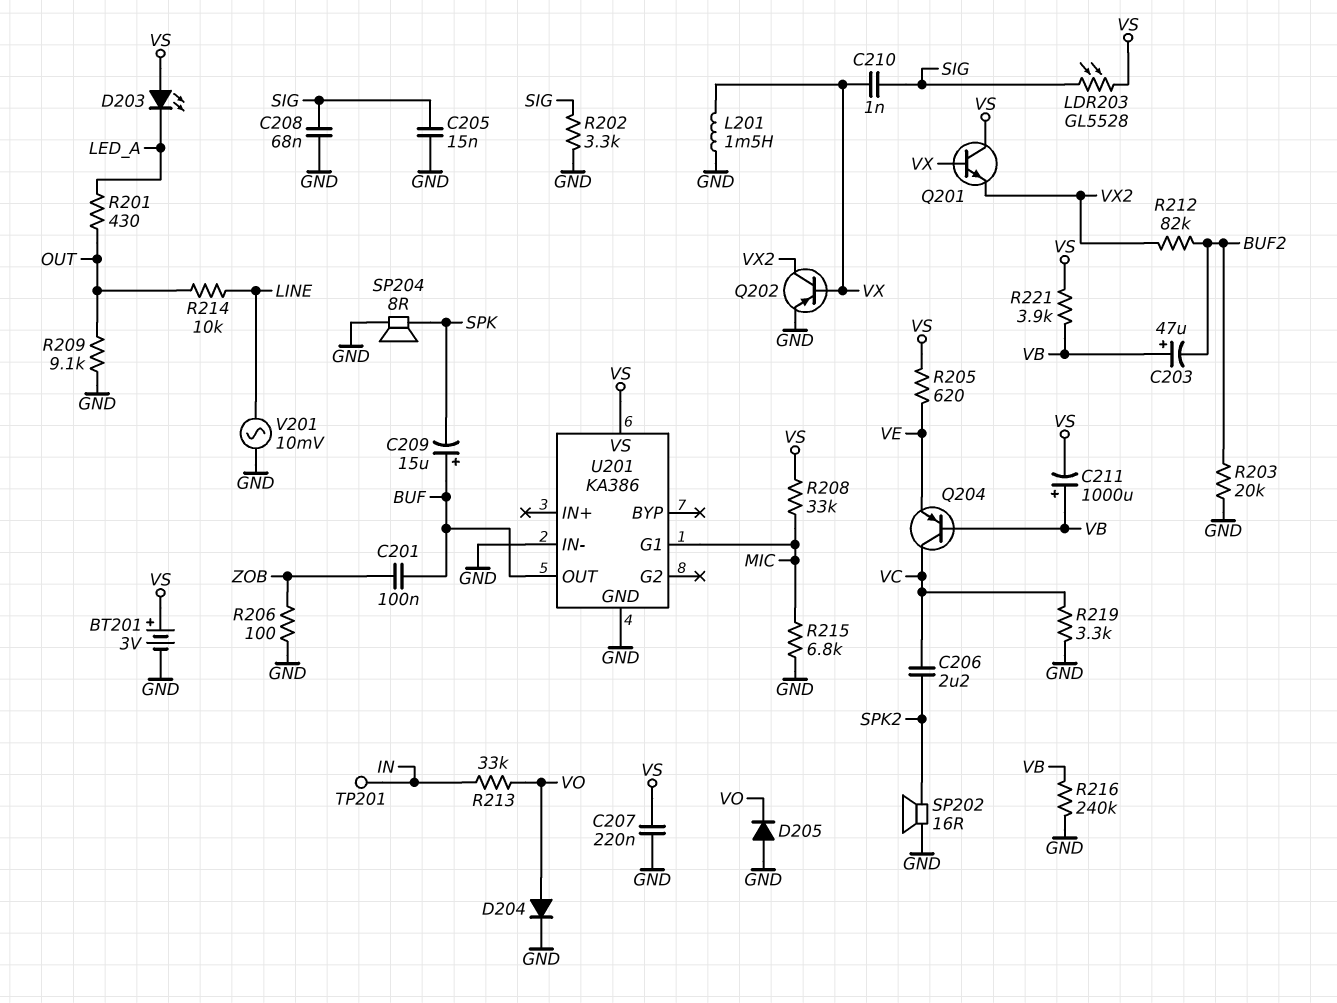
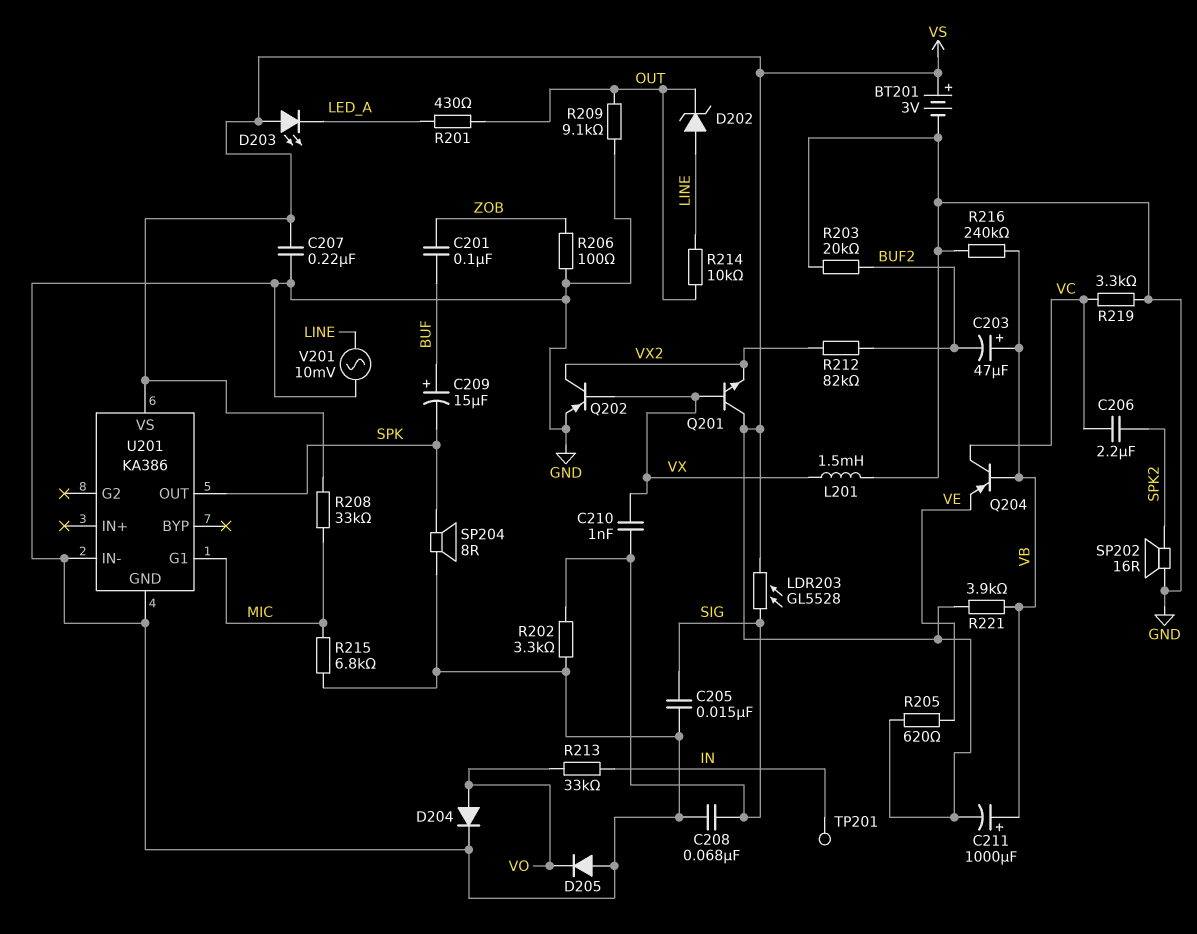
D202: none -> zener (A LINE, K OUT)
U201 pin OUT: BUF -> SPK

